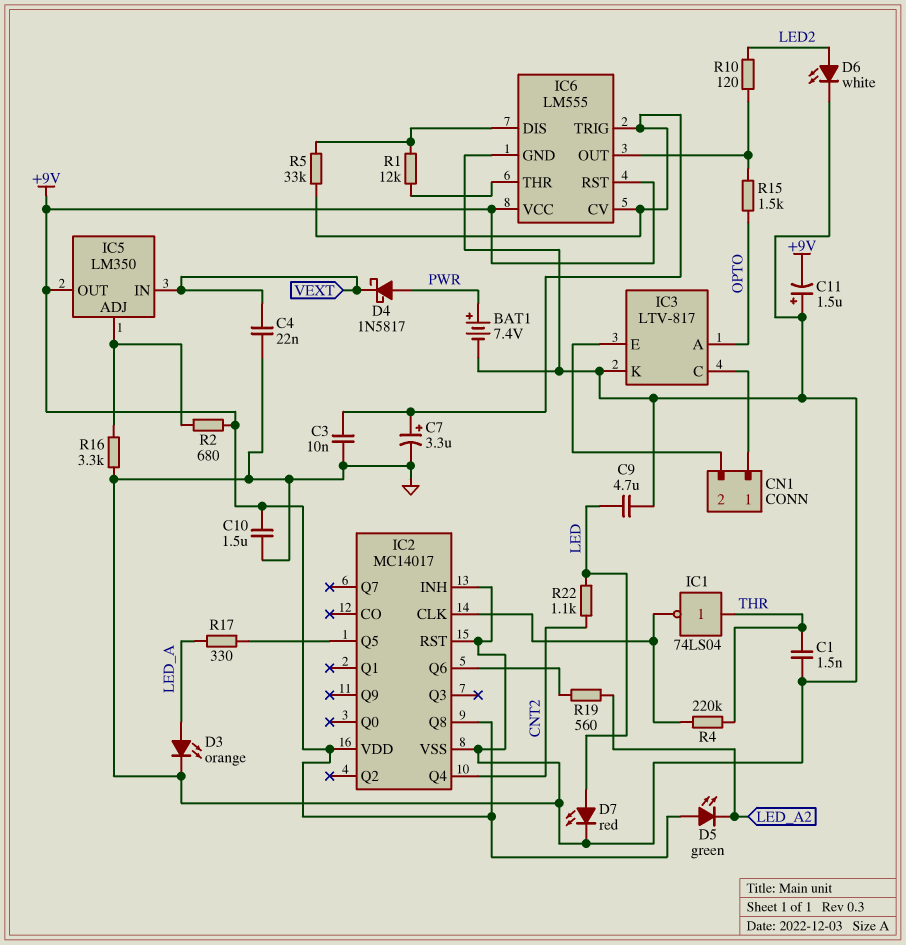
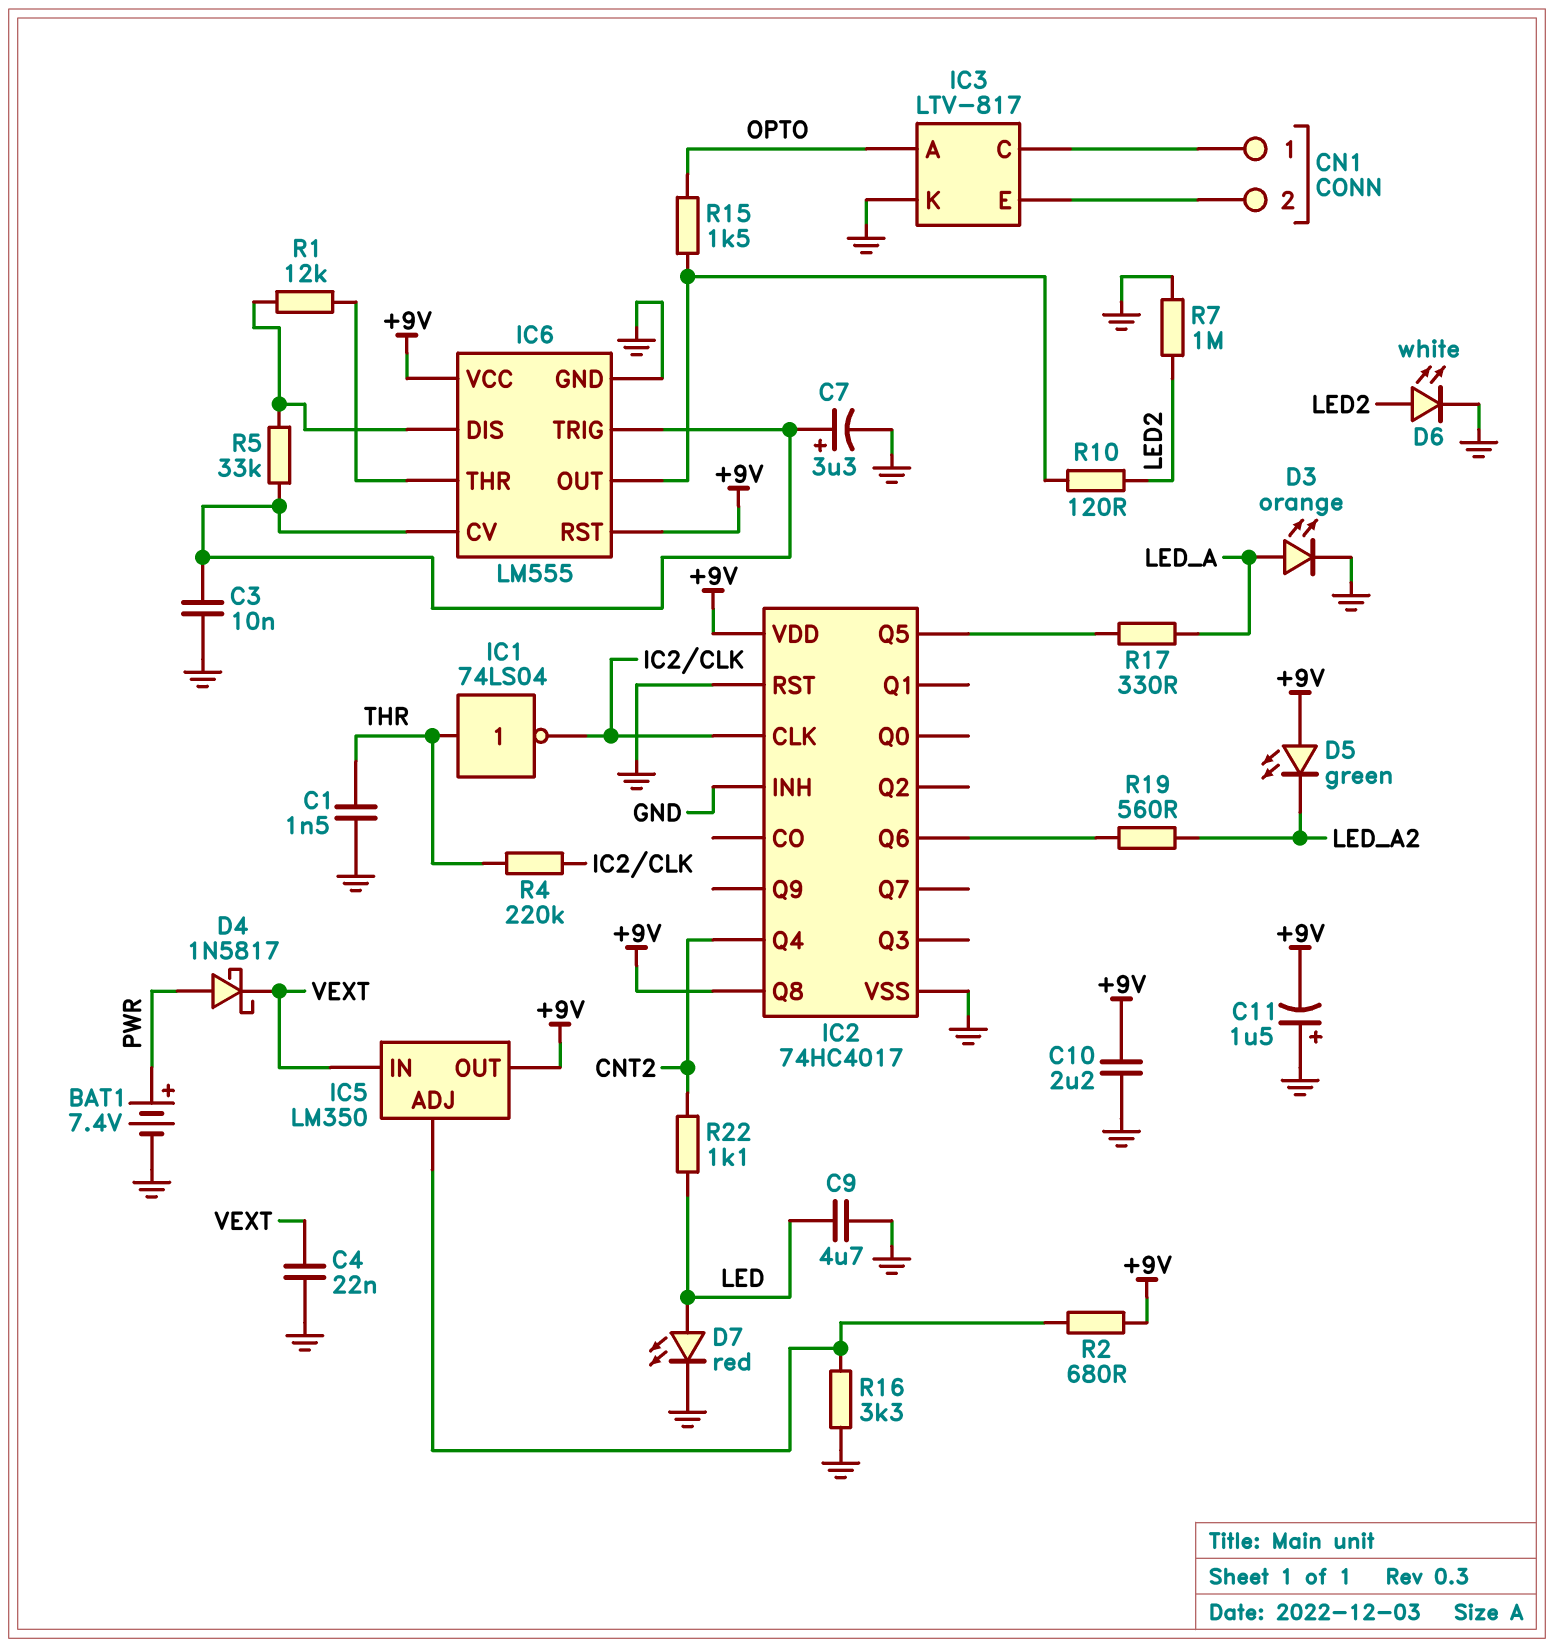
C10: 1.5uF (+9V, GND) -> 2.2uF (+9V, GND)
IC2: MC14017 -> 74HC4017
R7: none -> 1M (GND, LED2)

